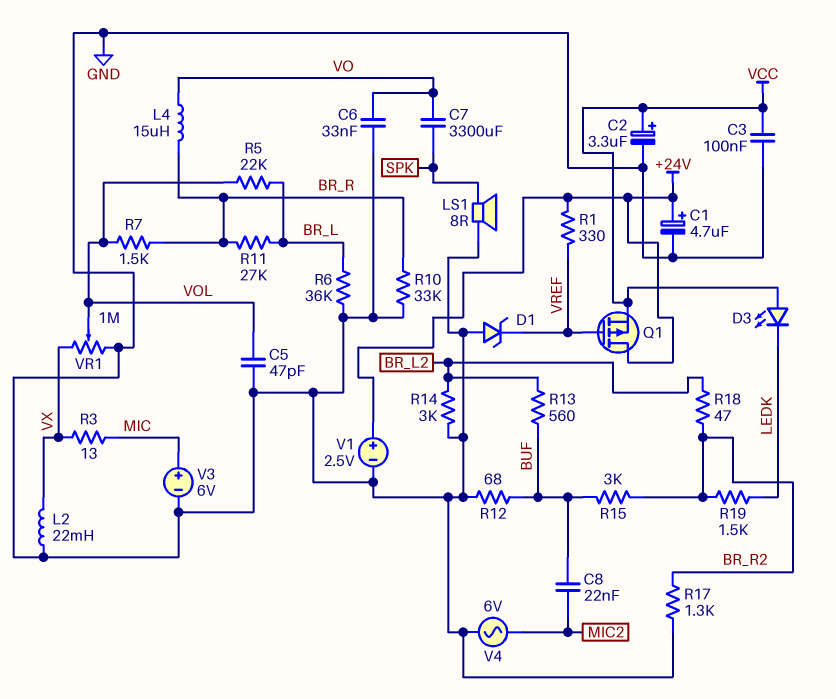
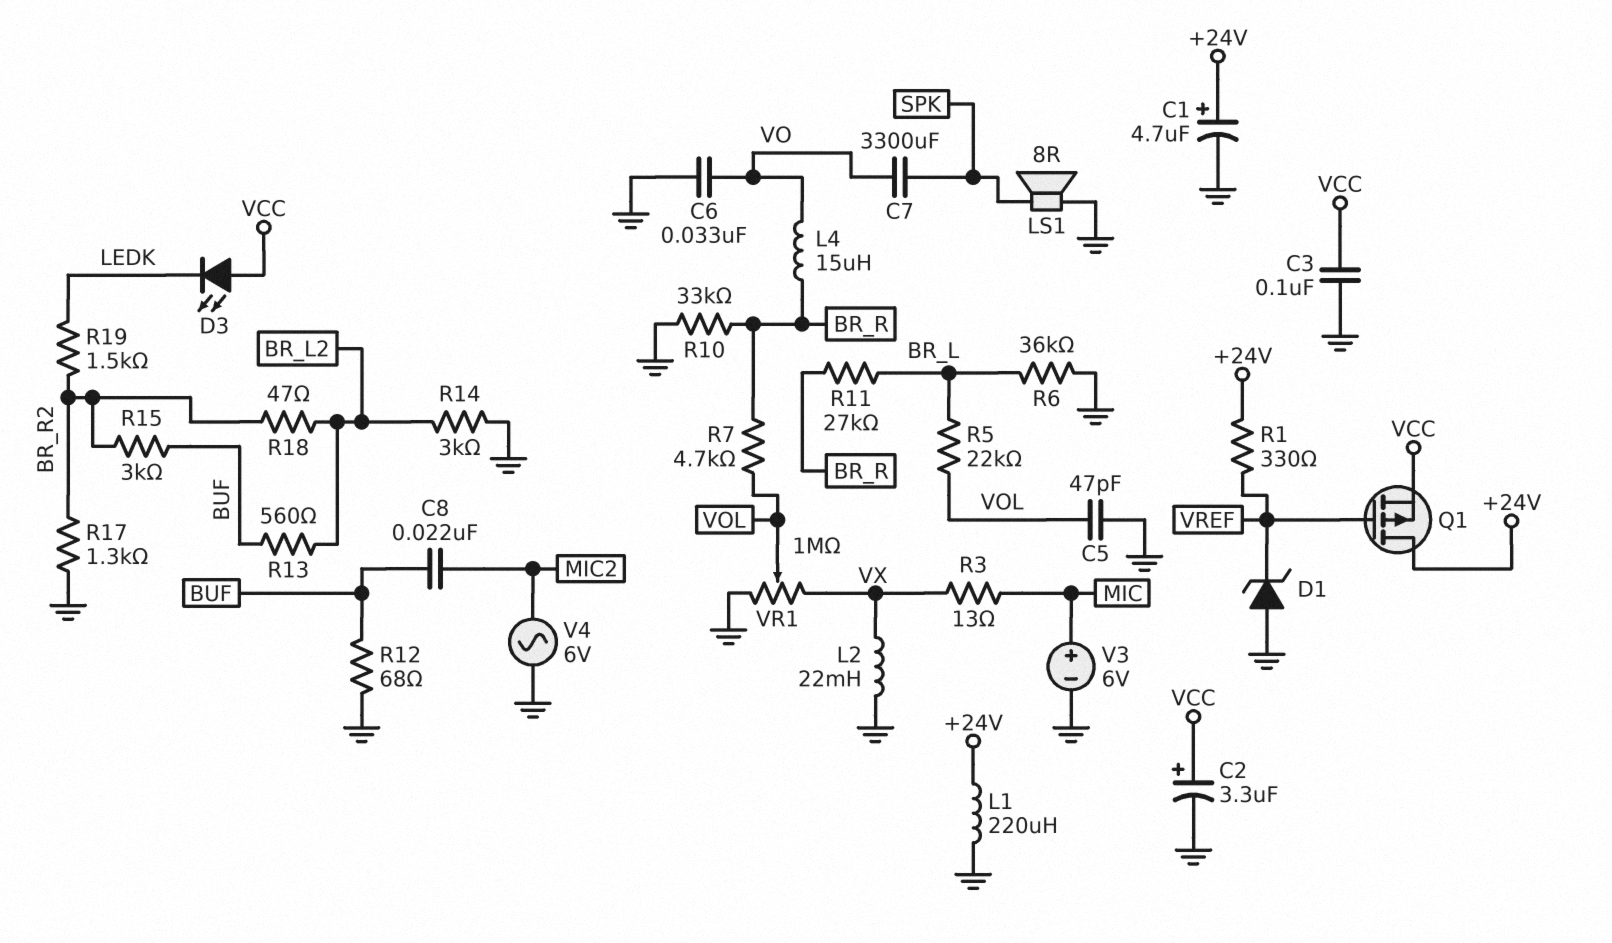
L1: none -> 220uH (+24V, GND)
R7: 1.5k (BR_R, VOL) -> 4.7k (BR_R, VOL)
V1: 2.5V (plus +24V, minus GND) -> none

